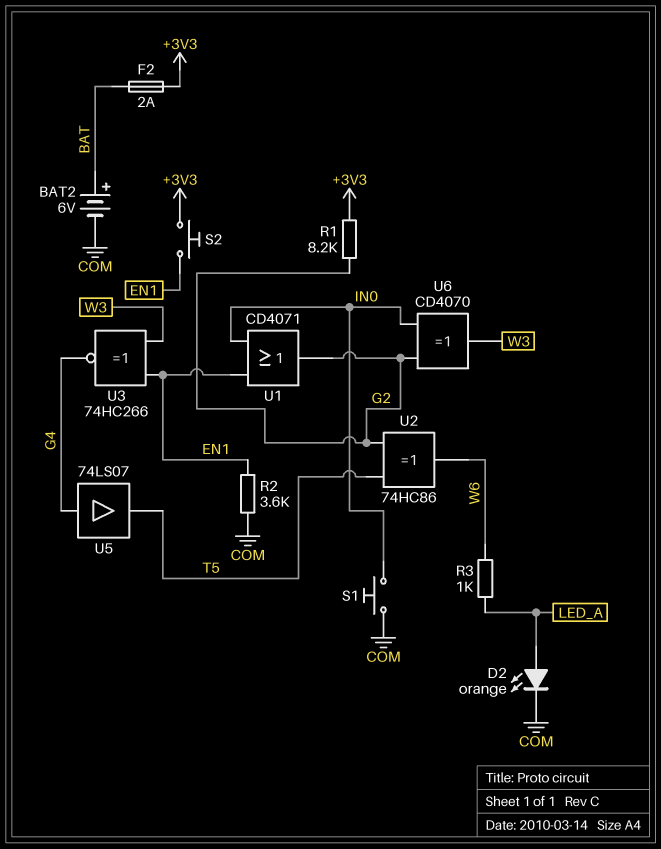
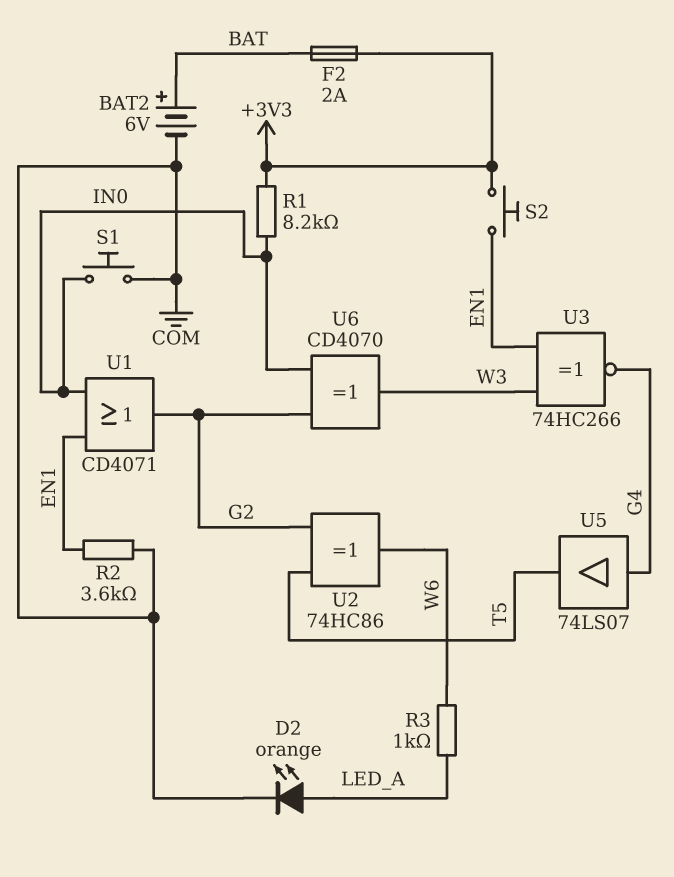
R1: 8.2k (+3V3, G2) -> 8.2k (+3V3, IN0)

